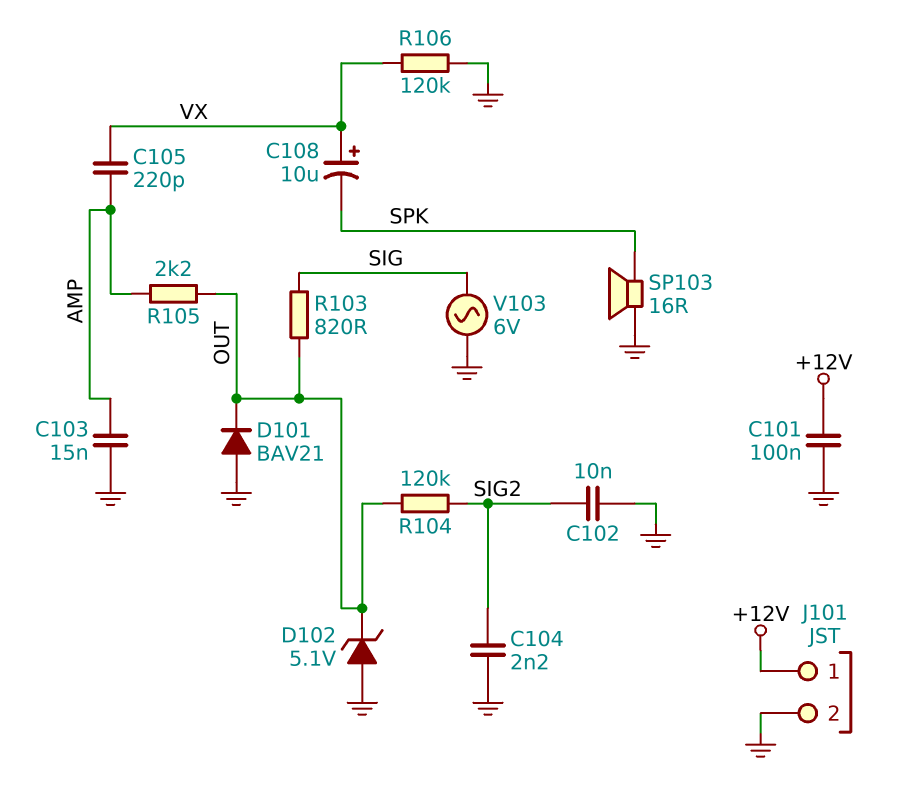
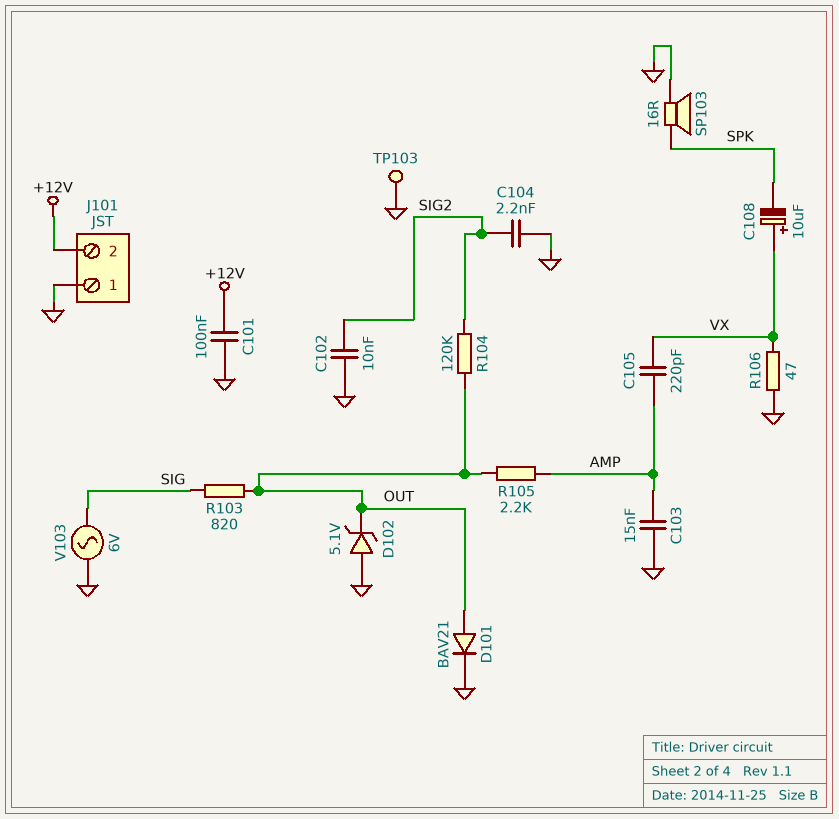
D101: diode BAV21 (A GND, K OUT) -> diode BAV21 (A OUT, K GND)
J101 pin 1: +12V -> GND
J101 pin 2: GND -> +12V
R106: 120k (GND, VX) -> 47 (GND, VX)
TP103: none -> test point (GND)

